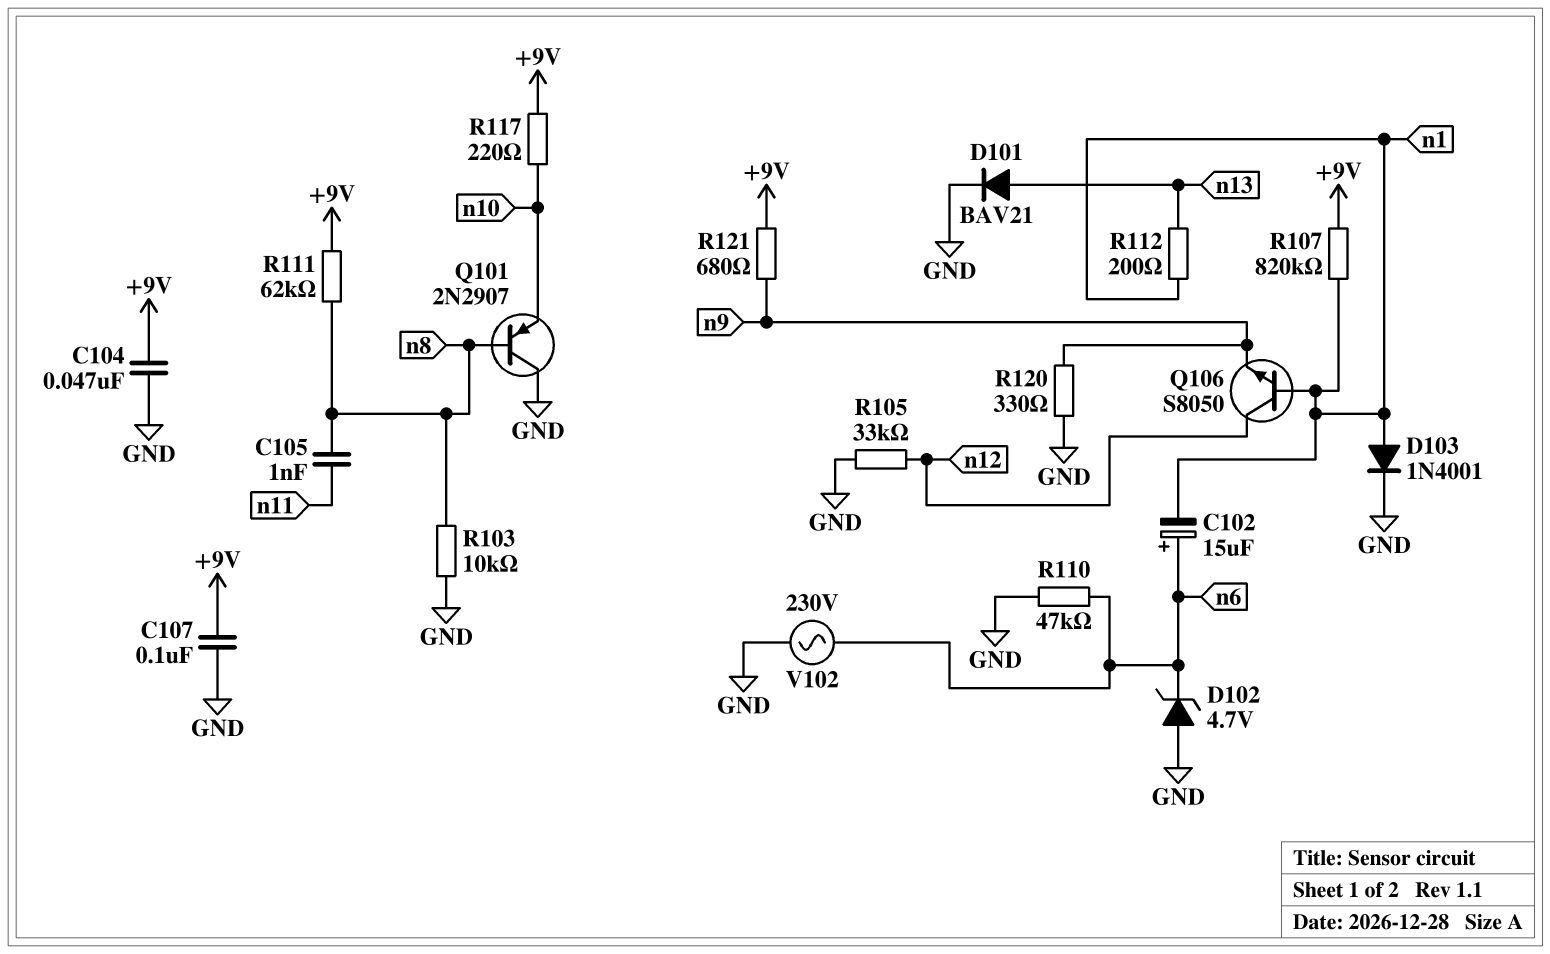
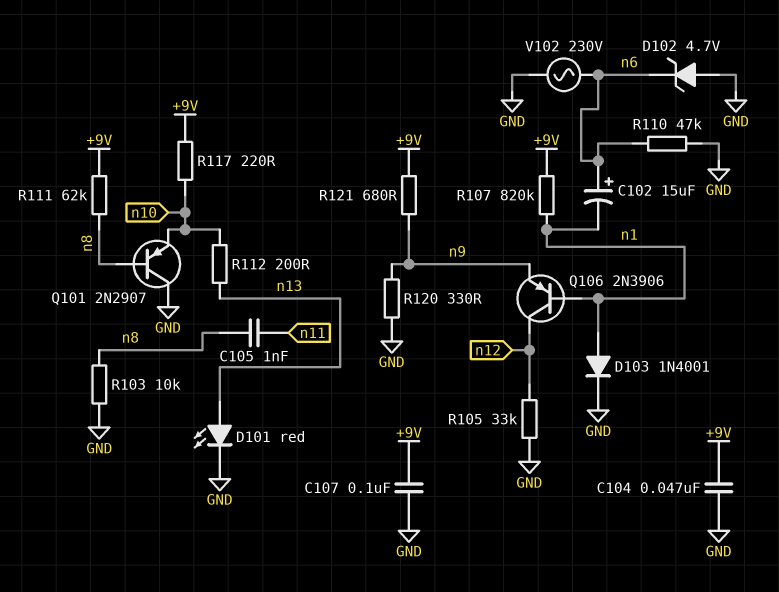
D101: diode BAV21 (A n13, K GND) -> LED red (A n13, K GND)
Q106: NPN S8050 (B n1, C n12, E n9) -> PNP 2N3906 (B n1, C n12, E n9)
R112: 200 (n1, n13) -> 200 (n10, n13)

